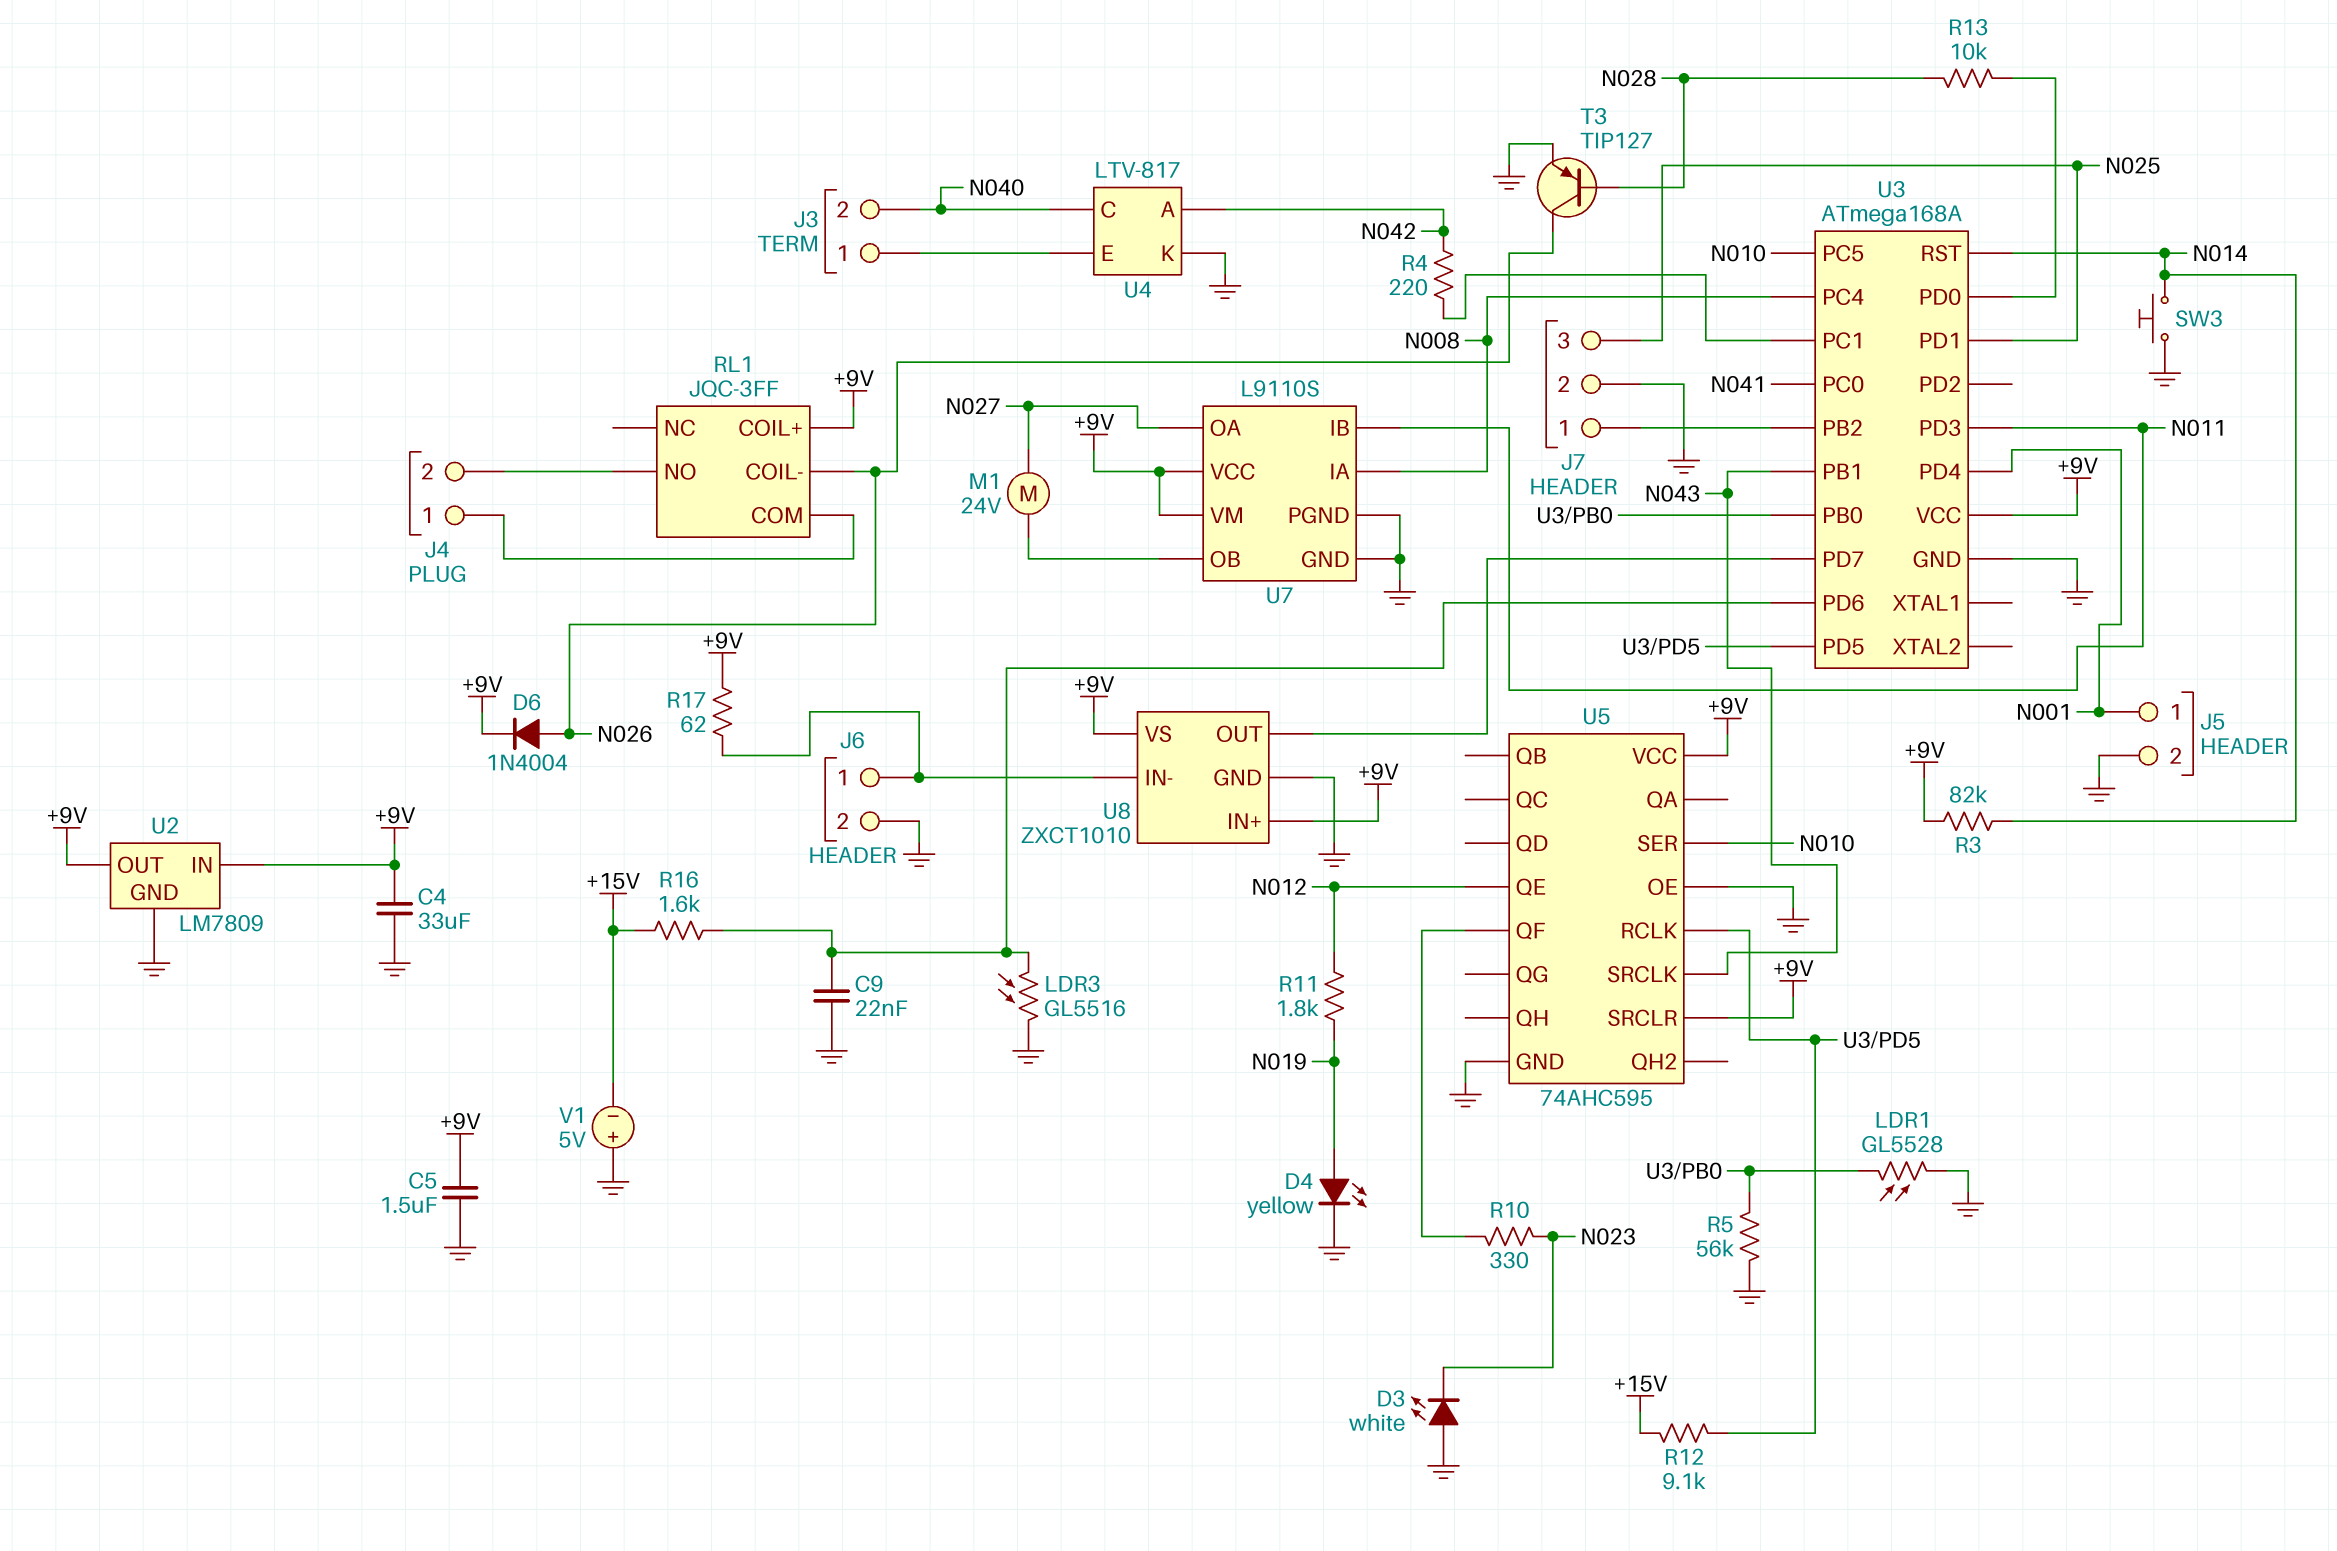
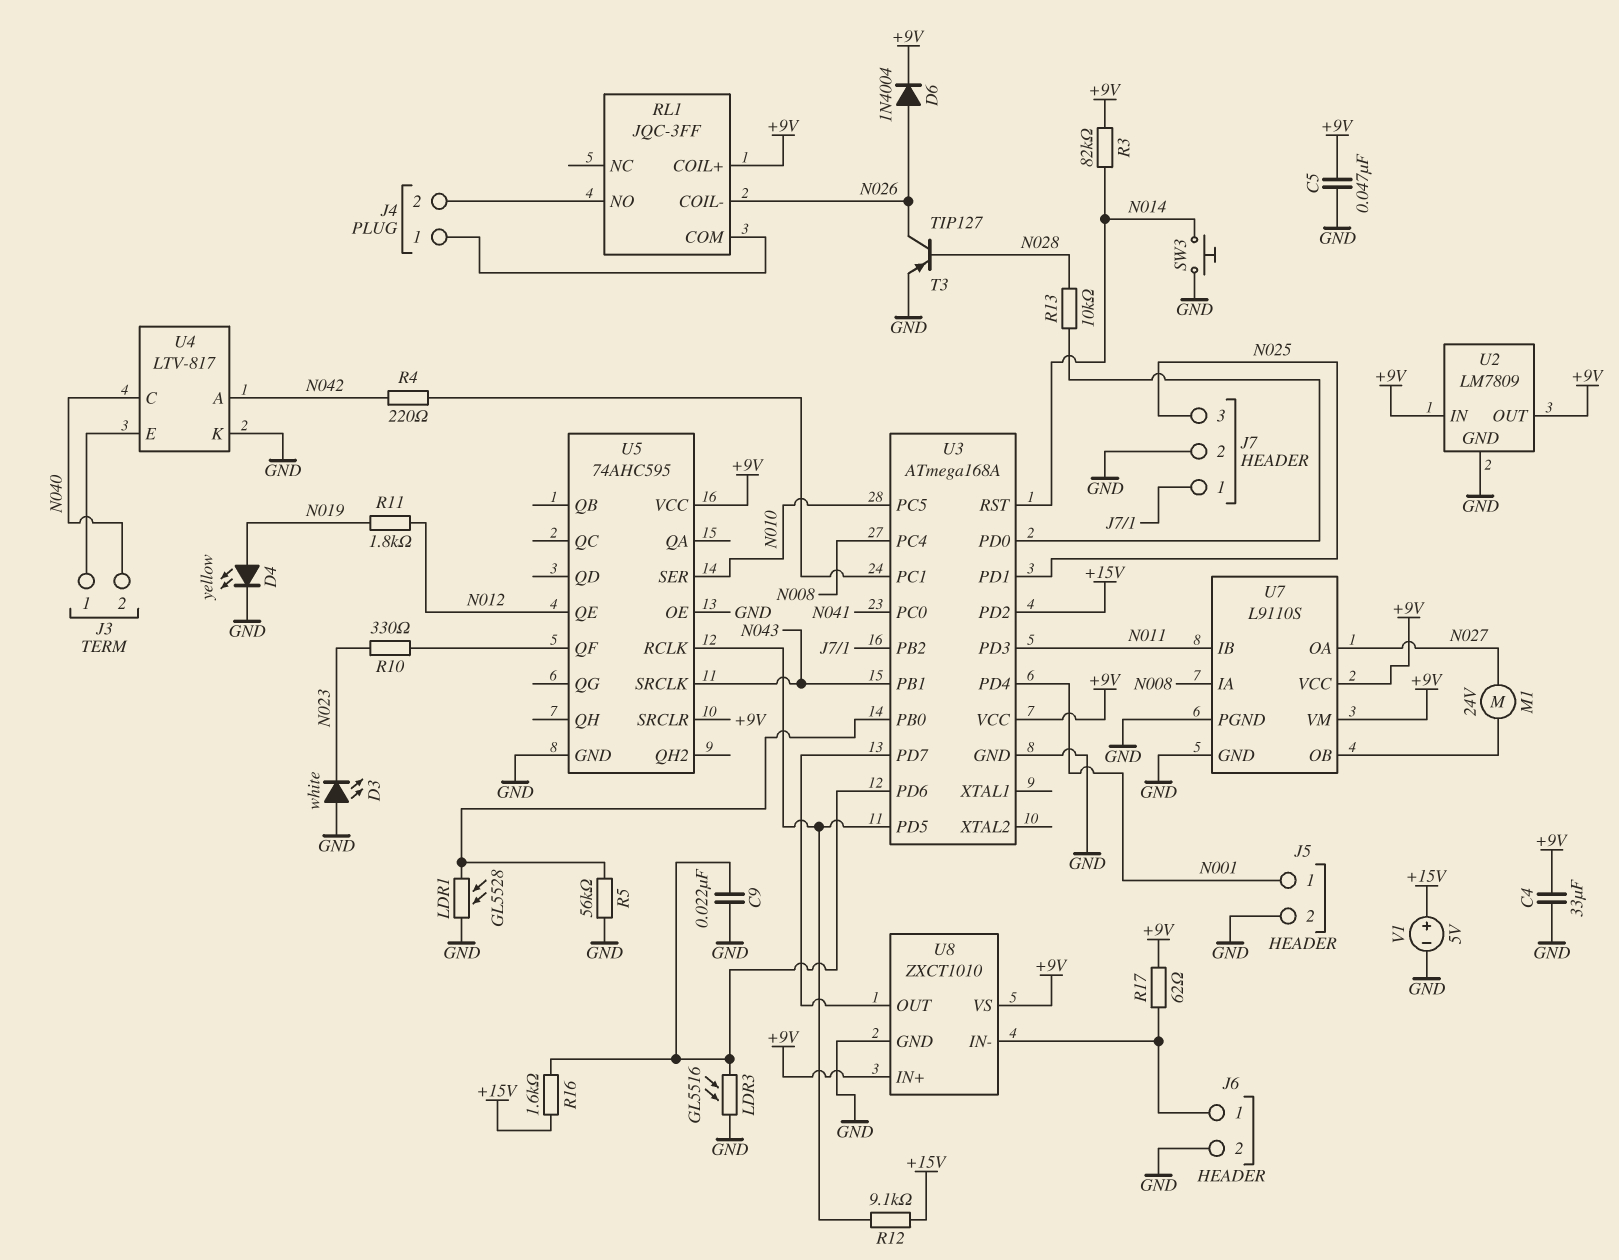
C5: 1.5uF (+9V, GND) -> 47nF (+9V, GND)
U3 pin PD2: none -> +15V
V1: 5V (plus GND, minus +15V) -> 5V (plus +15V, minus GND)

